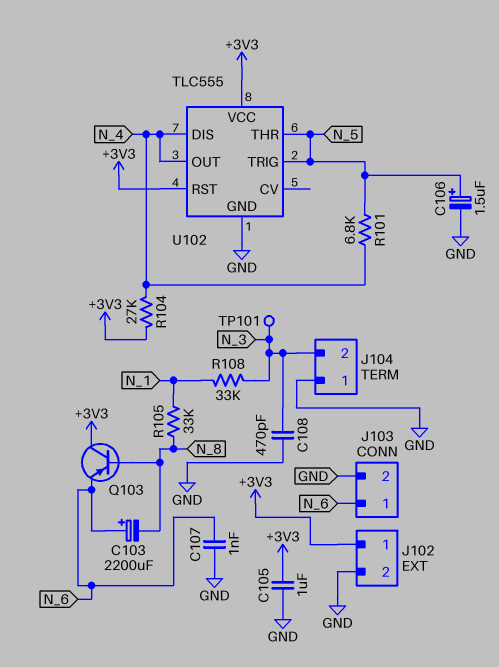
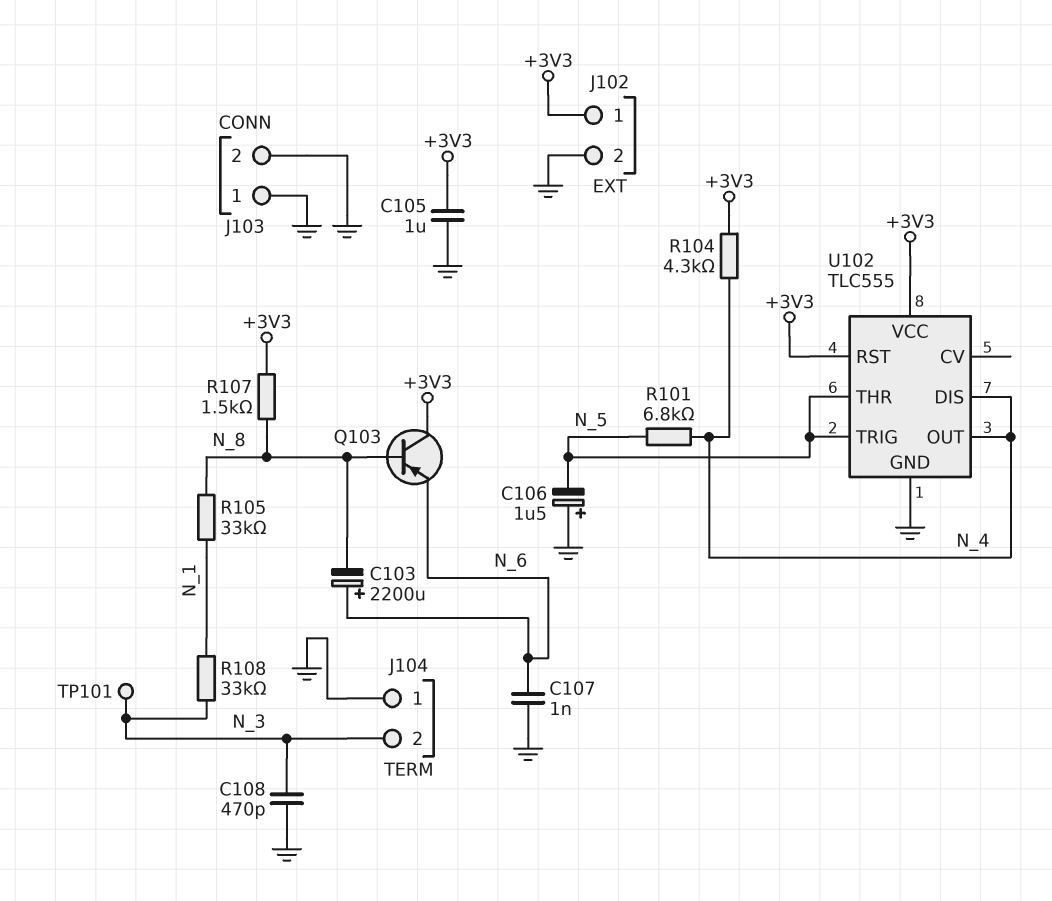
C106: 1.5uF (plus N_5, minus GND) -> 1.5uF (plus GND, minus N_5)
J103 pin 1: N_6 -> GND
R104: 27k (+3V3, N_4) -> 4.3k (+3V3, N_4)
R107: none -> 1.5k (+3V3, N_8)

